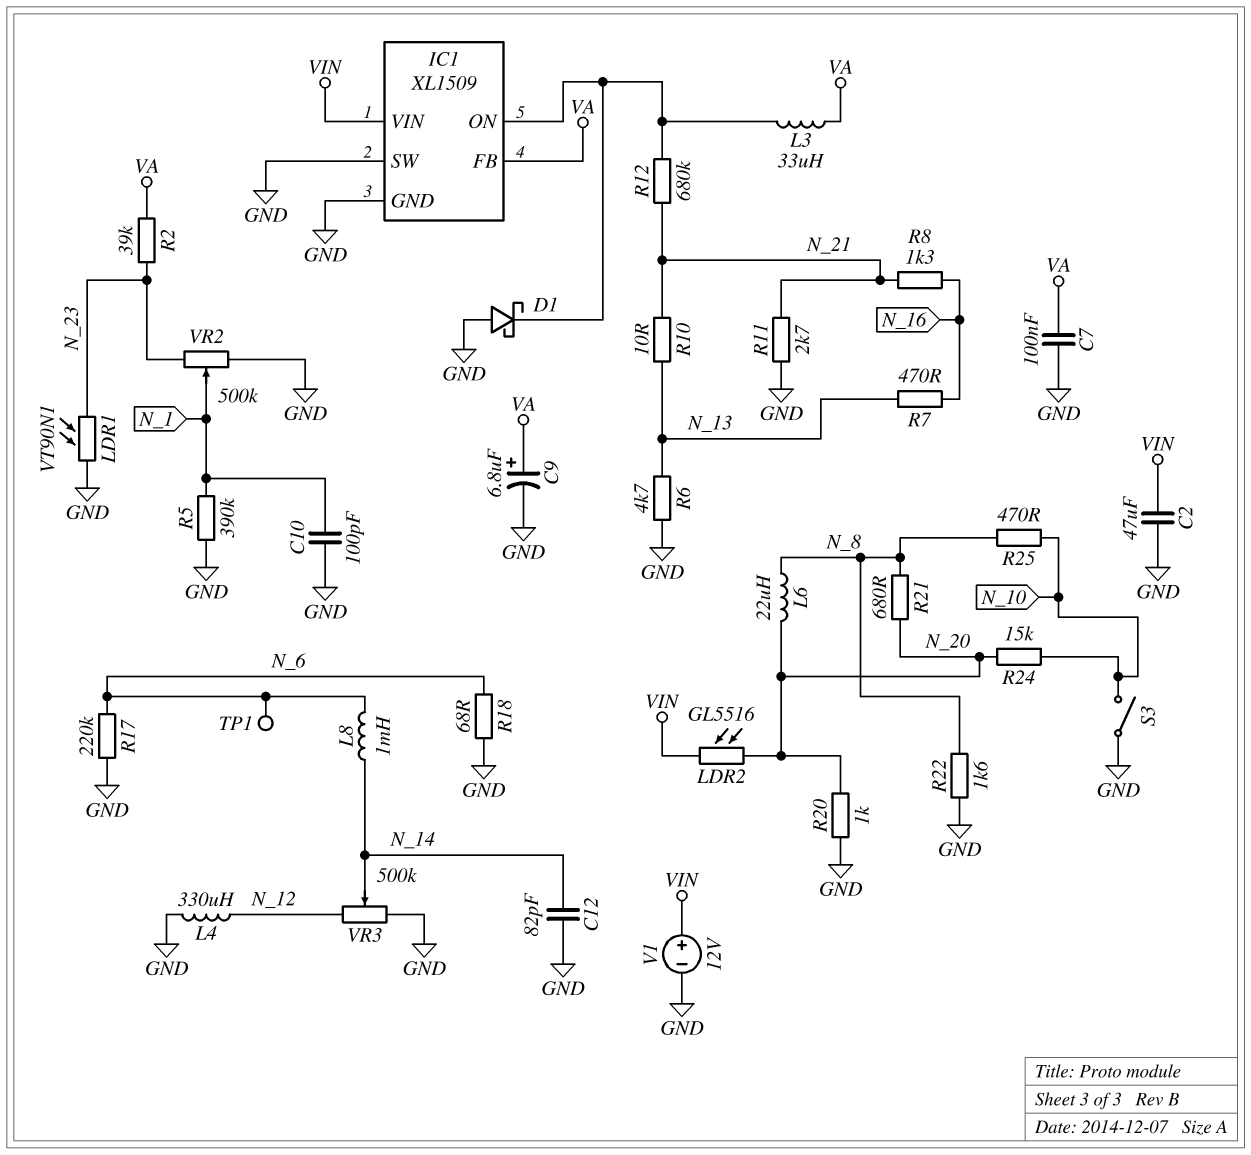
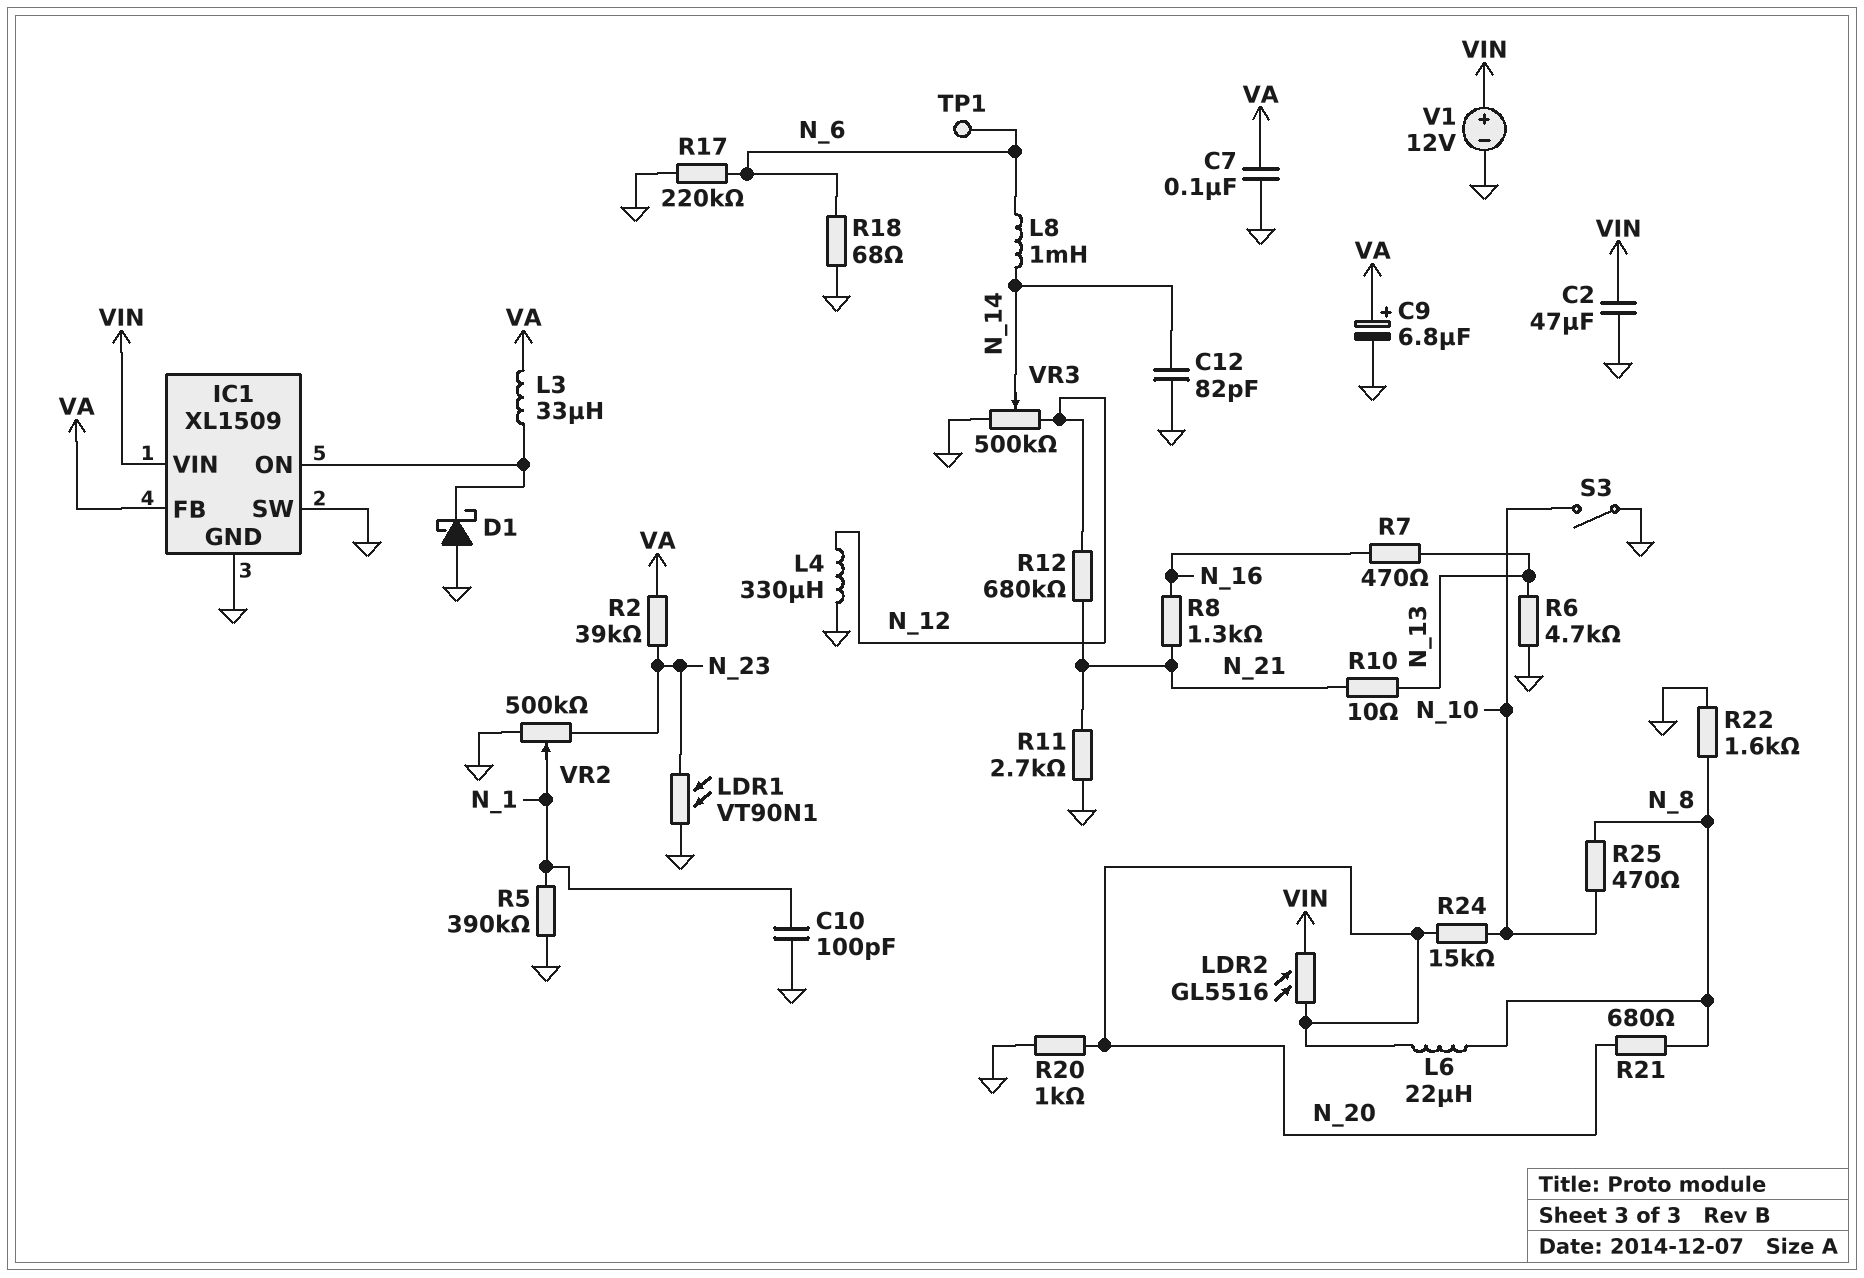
R12: 680k (IC1/ON, N_21) -> 680k (N_12, N_21)

